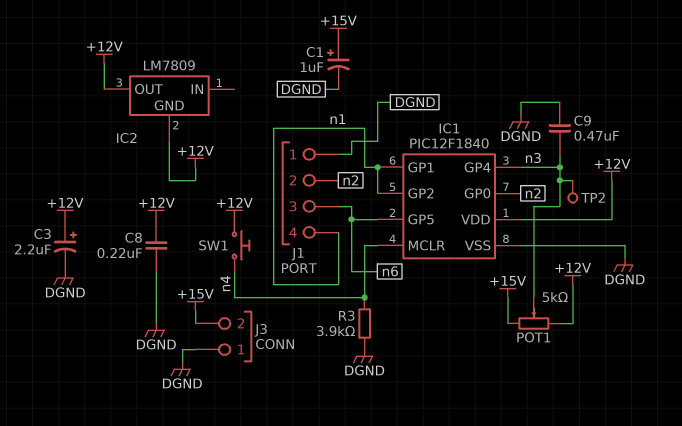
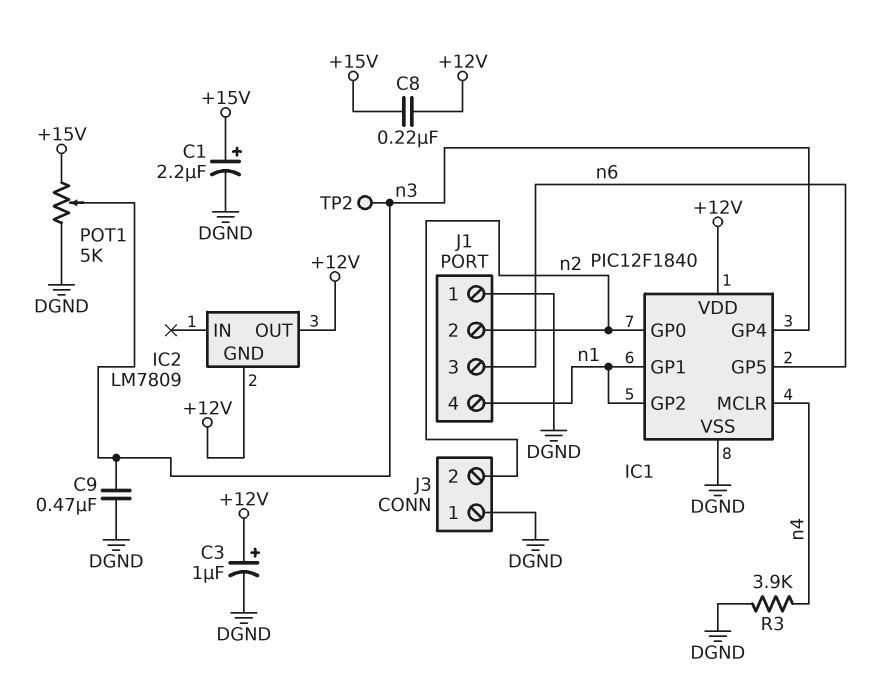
C1: 1uF (plus +15V, minus DGND) -> 2.2uF (plus +15V, minus DGND)
C3: 2.2uF (plus +12V, minus DGND) -> 1uF (plus +12V, minus DGND)
C8: 220nF (+12V, DGND) -> 220nF (+12V, +15V)
J3 pin 2: +15V -> n2
POT1: 5k (+12V, +15V, wiper n3) -> 5k (+15V, DGND, wiper n3)
SW1: button (+12V, n4) -> none

